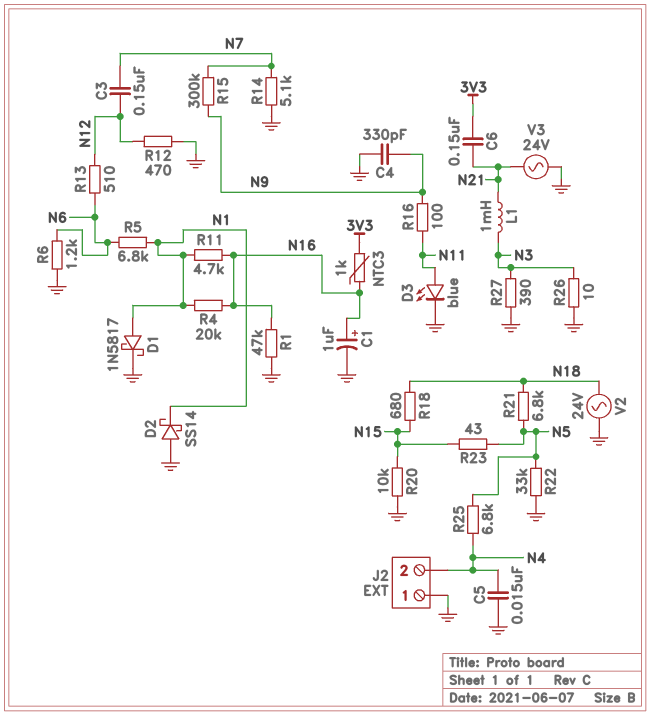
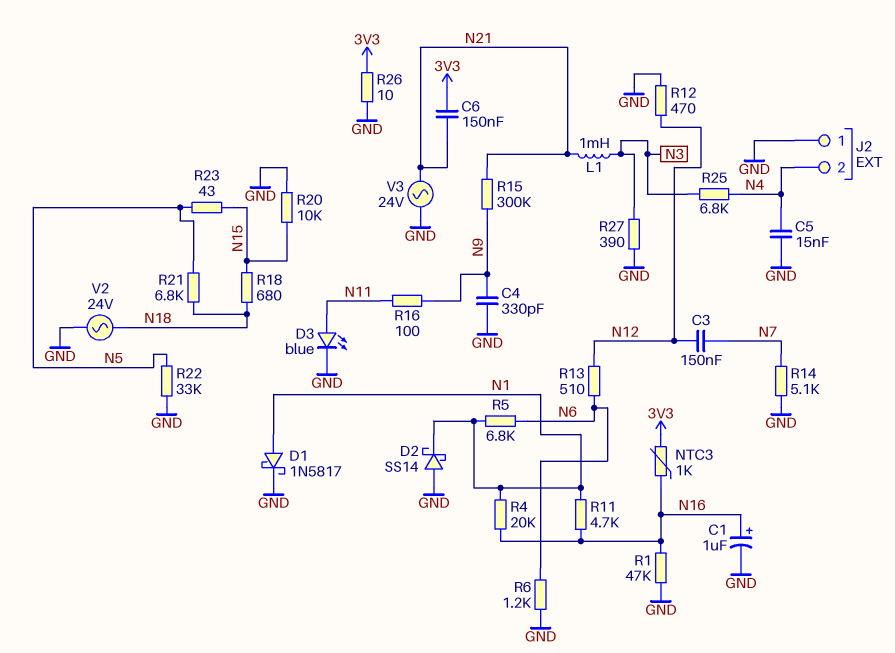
R15: 300k (N7, N9) -> 300k (N9, N21)
R25: 6.8k (N4, N5) -> 6.8k (N3, N4)
R26: 10 (GND, N3) -> 10 (3V3, GND)

